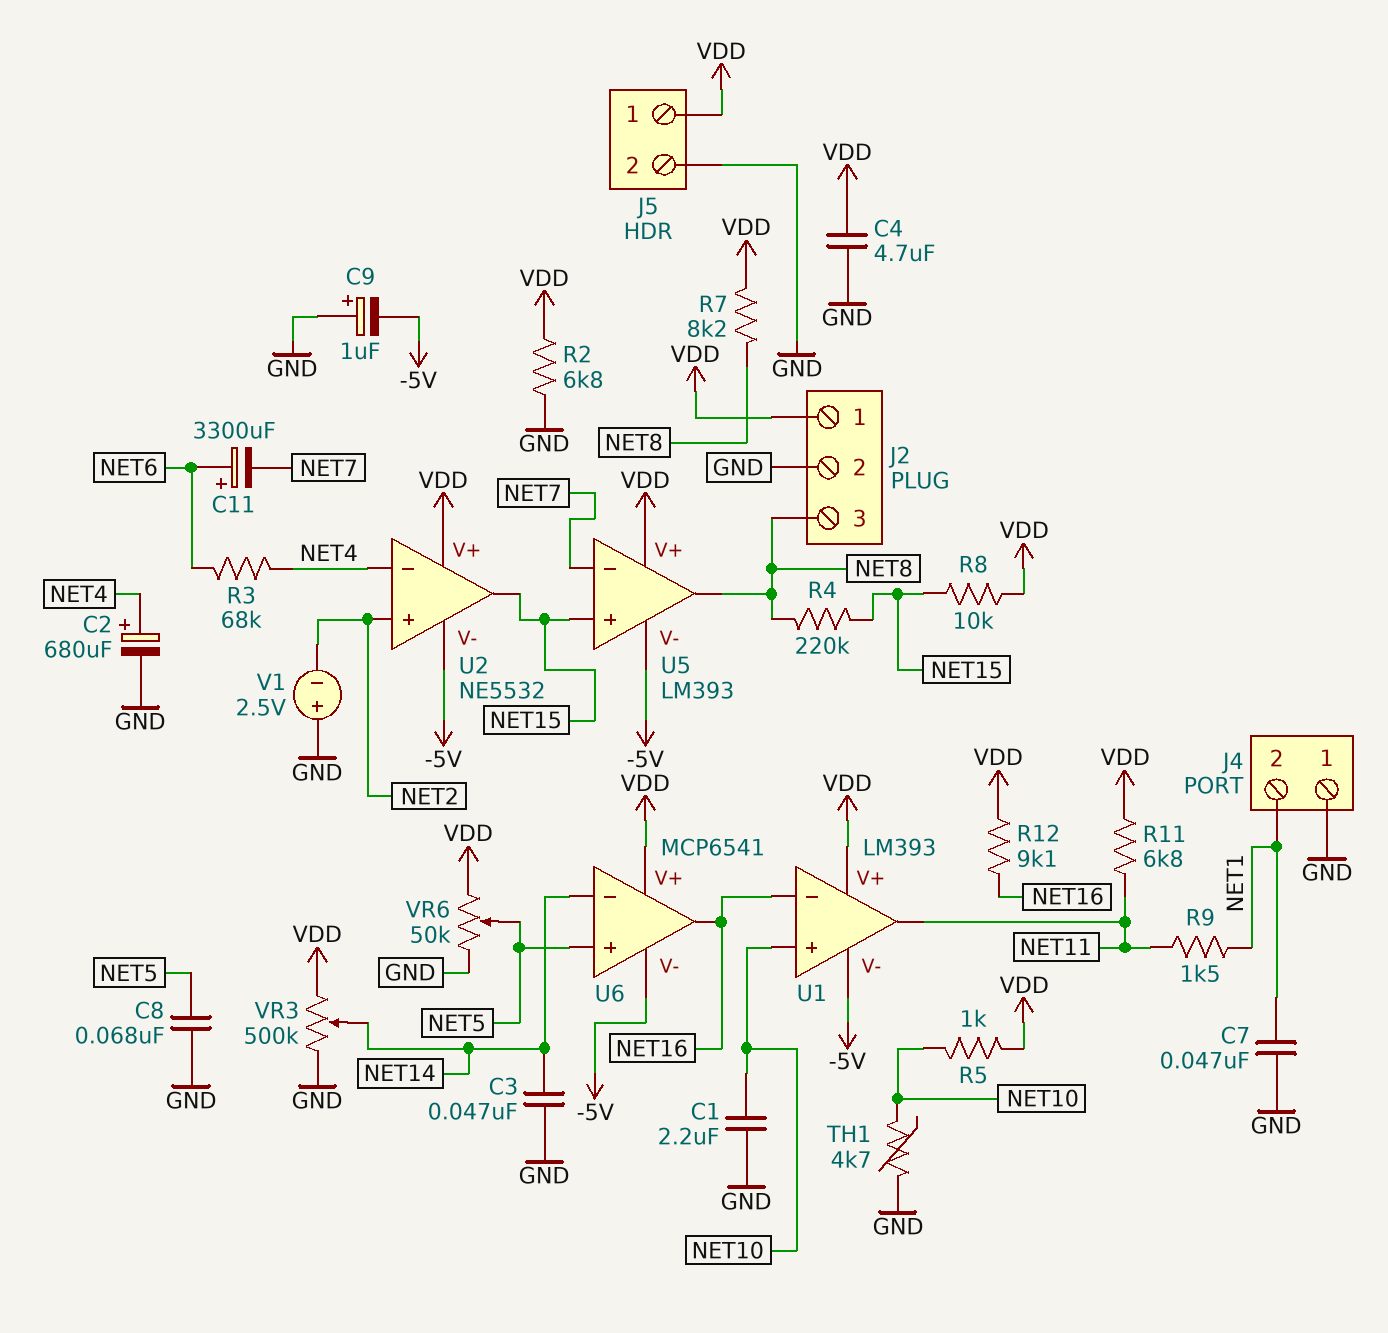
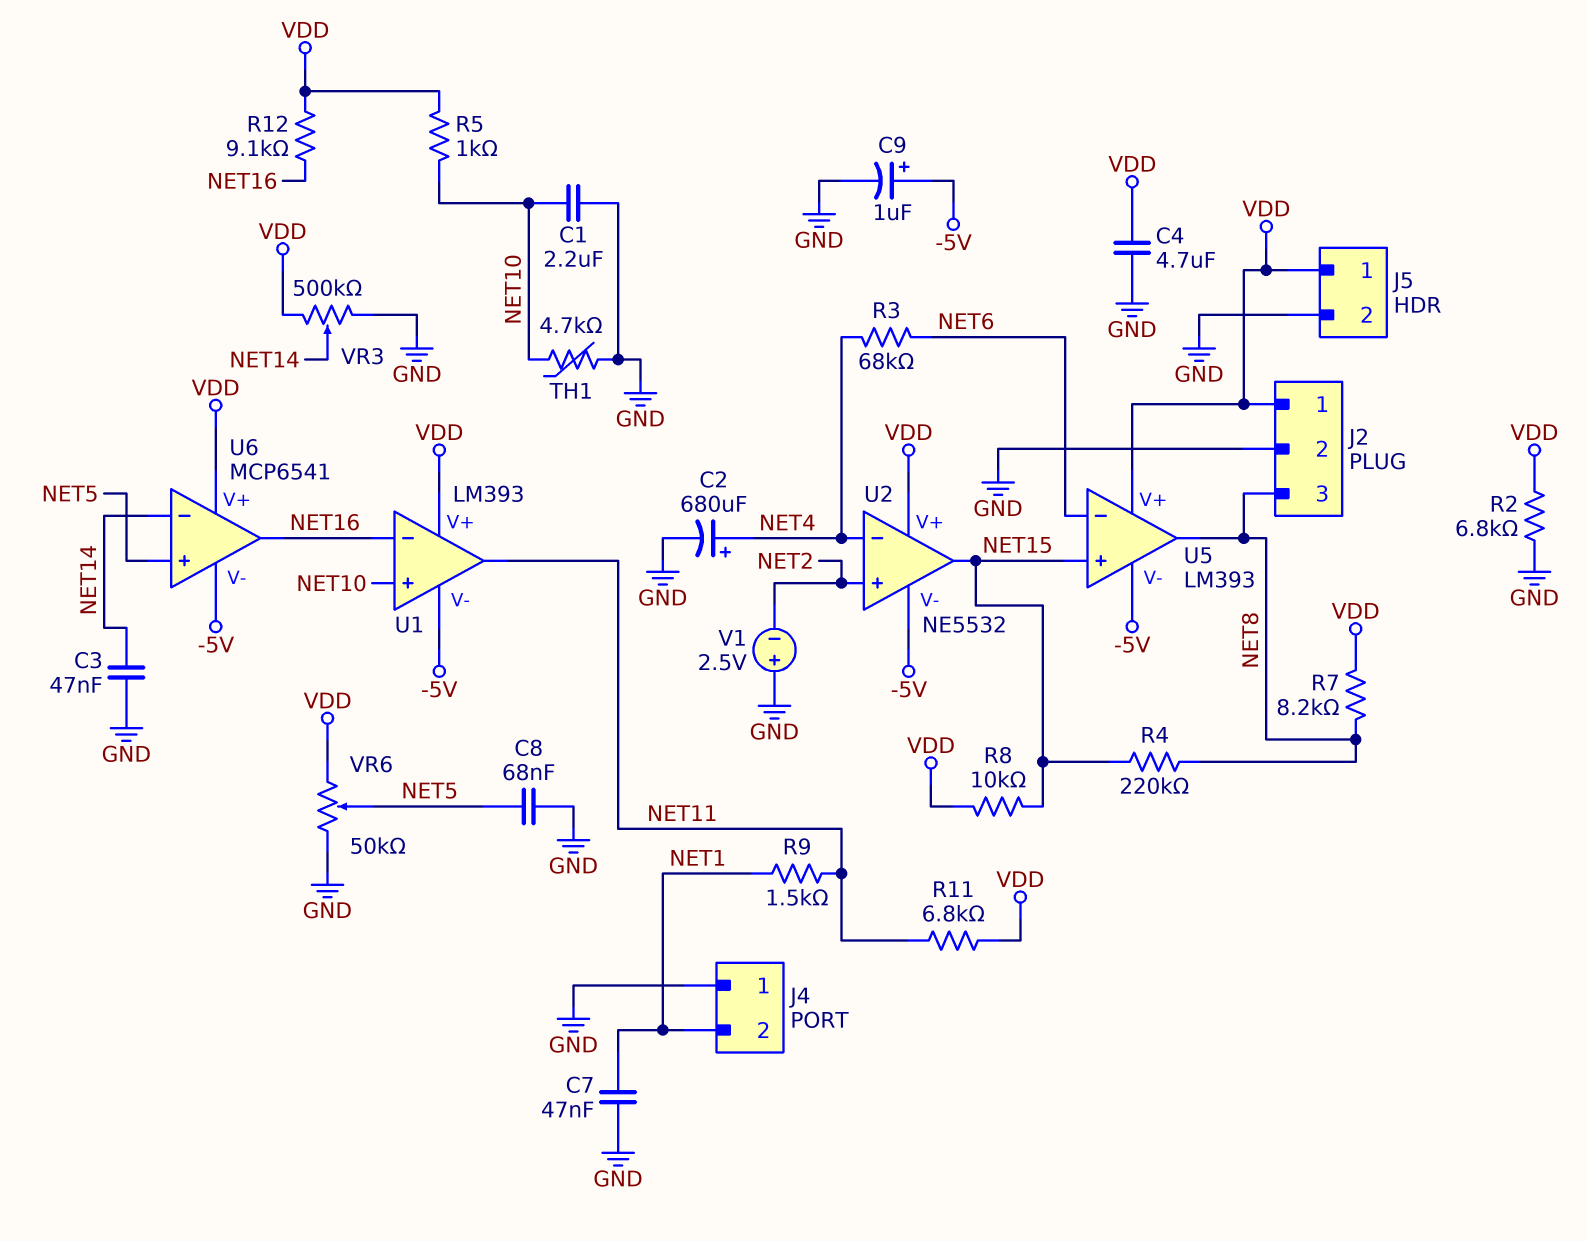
C9: 1uF (plus GND, minus -5V) -> 1uF (plus -5V, minus GND)
C11: 3300uF (plus NET6, minus NET7) -> none
U5 pin in-: NET7 -> NET6

